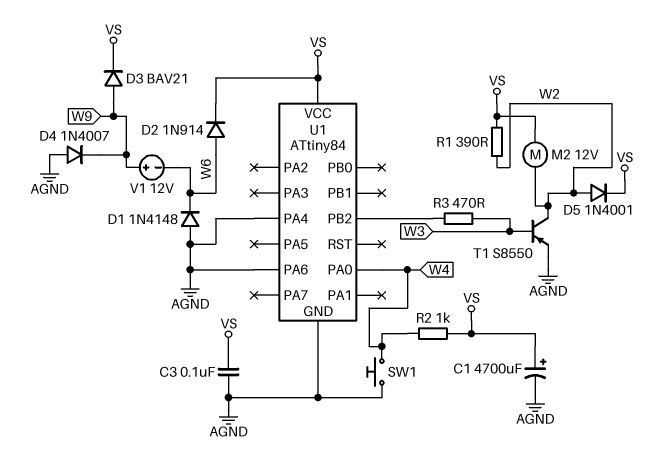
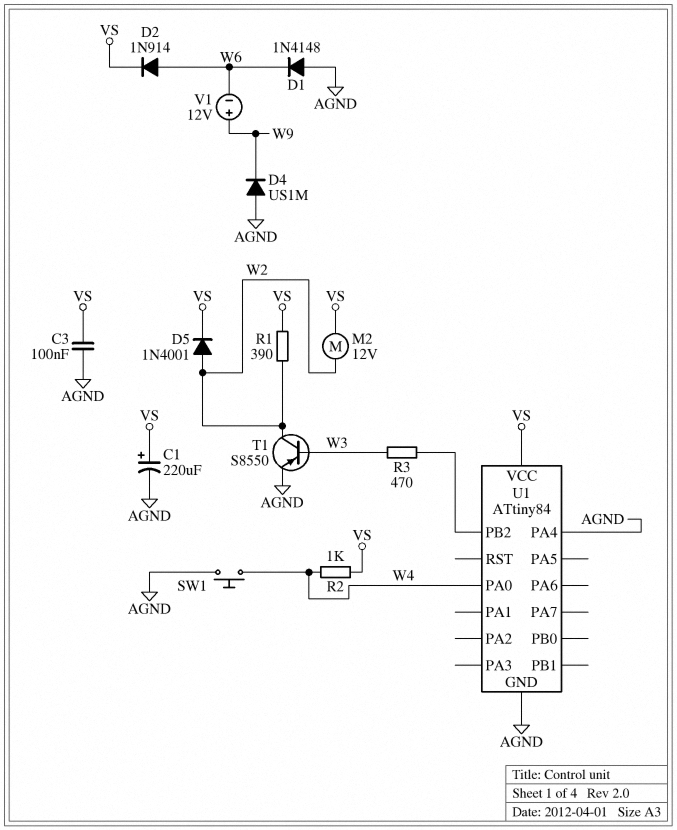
C1: 4700uF (plus VS, minus AGND) -> 220uF (plus VS, minus AGND)
D3: diode BAV21 (A W9, K VS) -> none
D4: diode 1N4007 (A AGND, K W9) -> diode US1M (A AGND, K W9)
U1 pin PA6: AGND -> none

